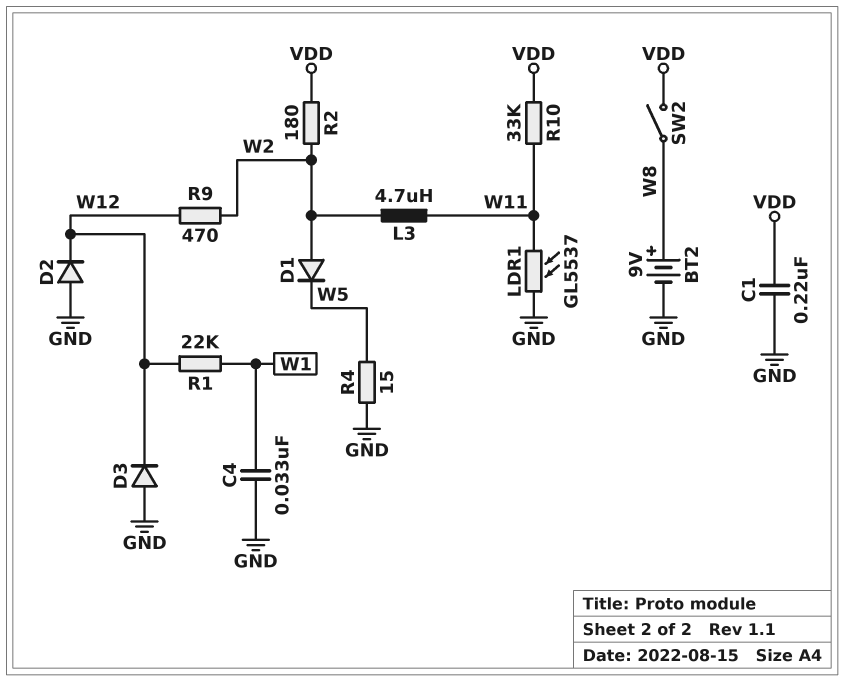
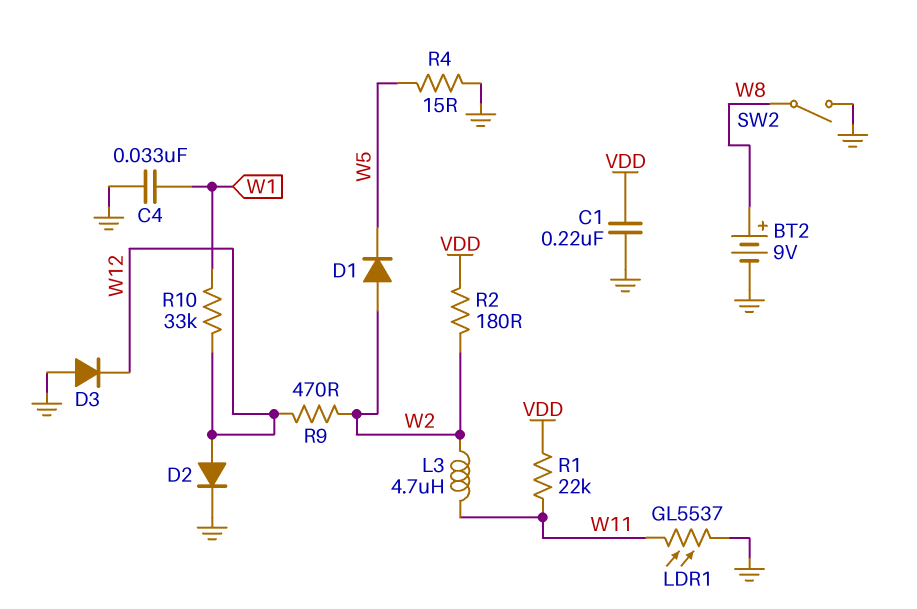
D2: diode (A GND, K W12) -> diode (A W12, K GND)
R1: 22k (W1, W12) -> 22k (VDD, W11)
R10: 33k (VDD, W11) -> 33k (W1, W12)
SW2: switch (VDD, W8) -> switch (GND, W8)

